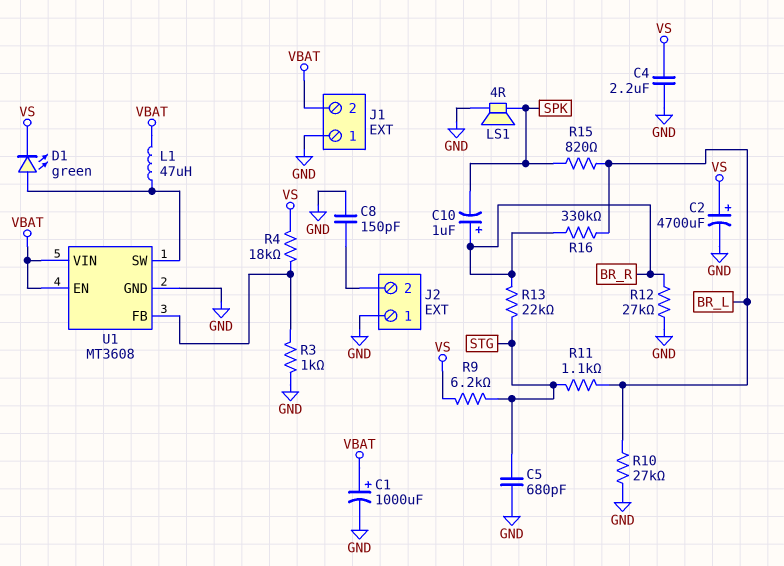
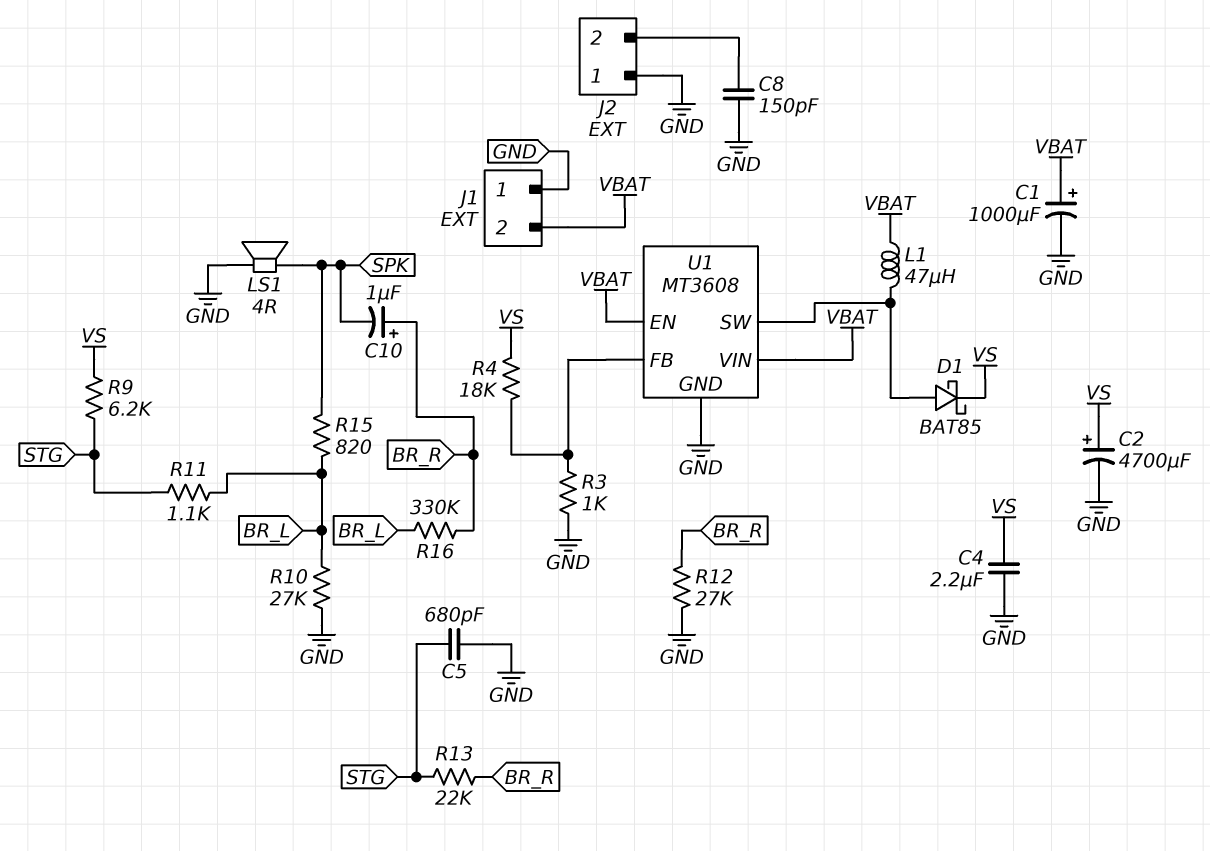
D1: LED green (A U1/SW, K VS) -> schottky BAT85 (A U1/SW, K VS)

